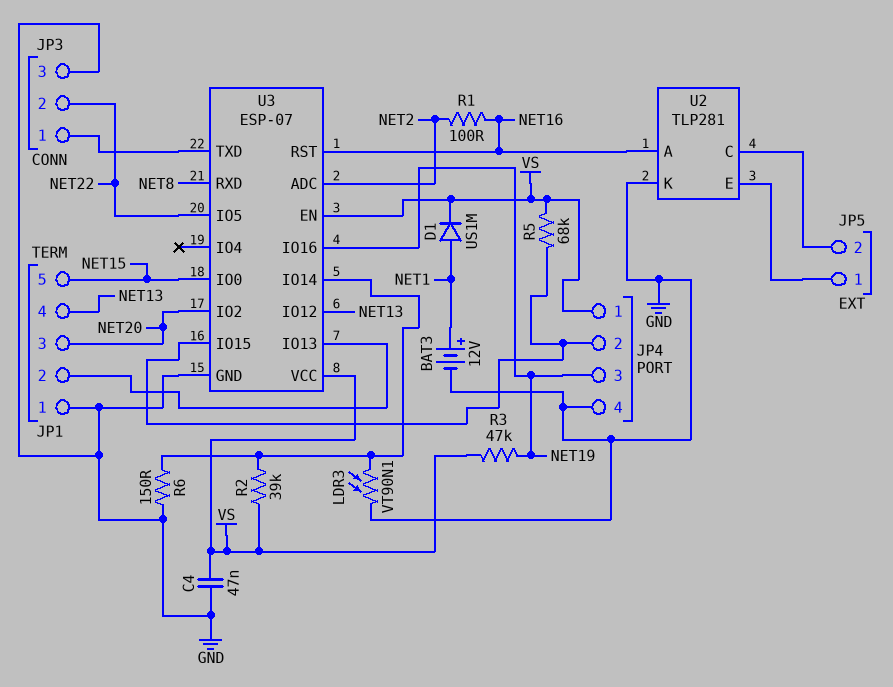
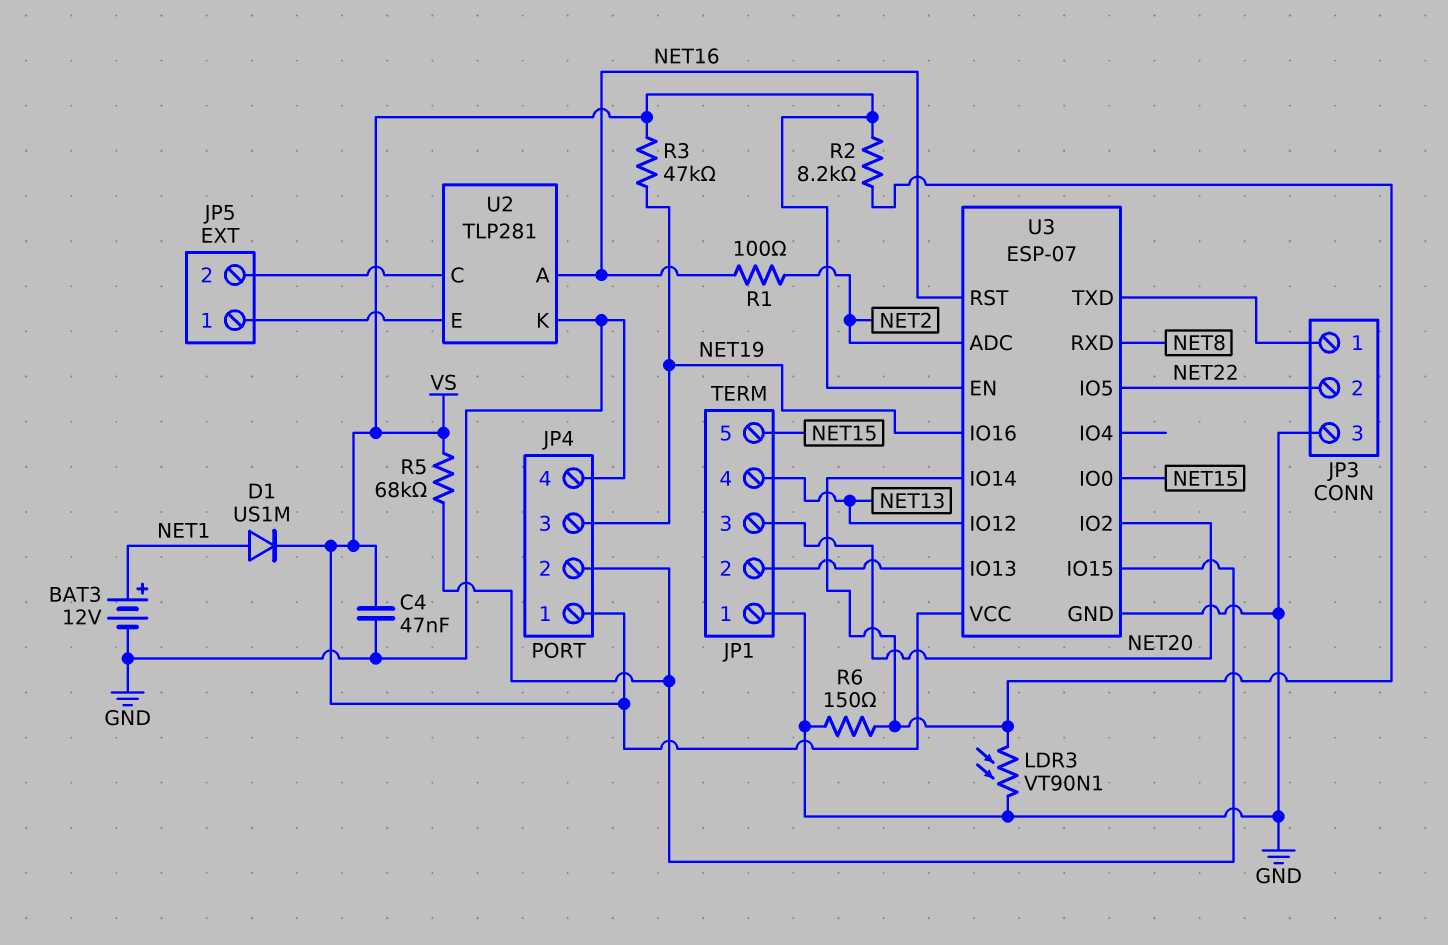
R2: 39k (U3/IO14, VS) -> 8.2k (U3/IO14, VS)

